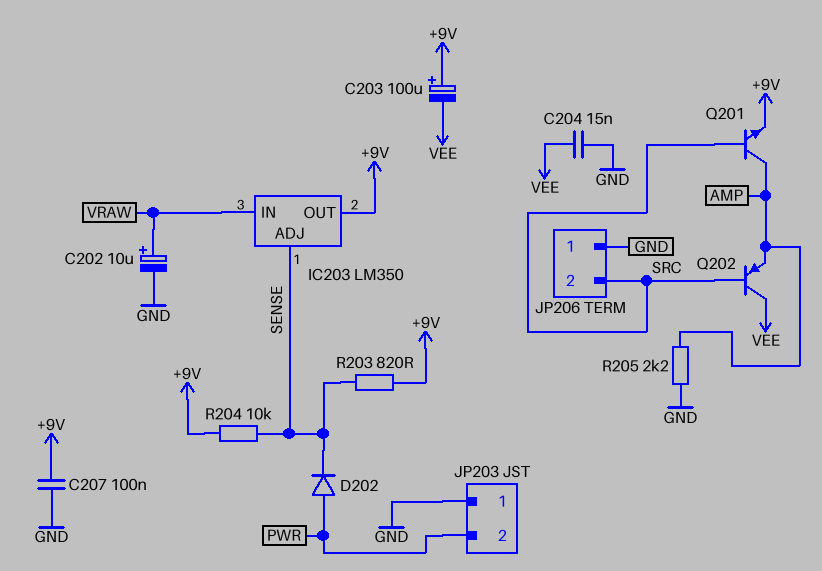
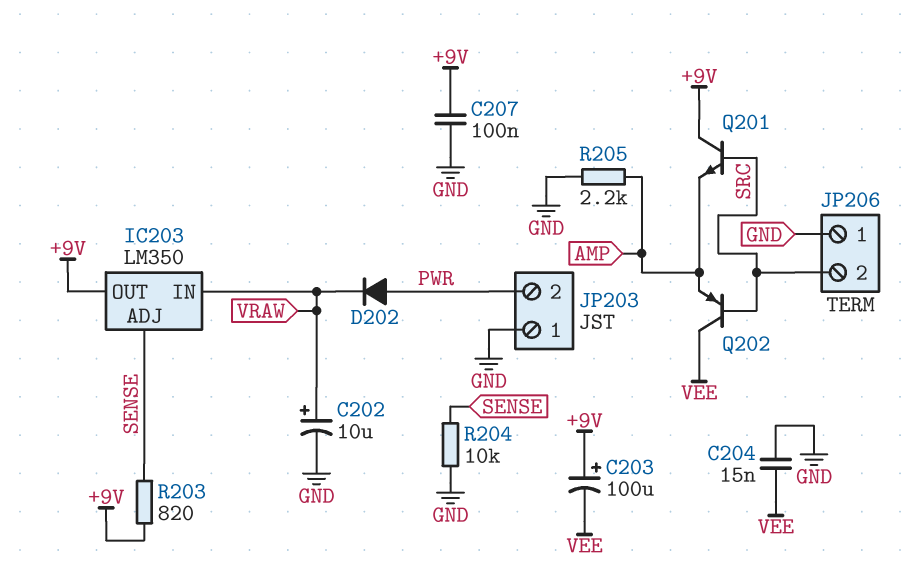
D202: diode (A PWR, K SENSE) -> diode (A PWR, K VRAW)
Q201: NPN (B SRC, C AMP, E +9V) -> NPN (B SRC, C +9V, E AMP)
R204: 10k (+9V, SENSE) -> 10k (GND, SENSE)

